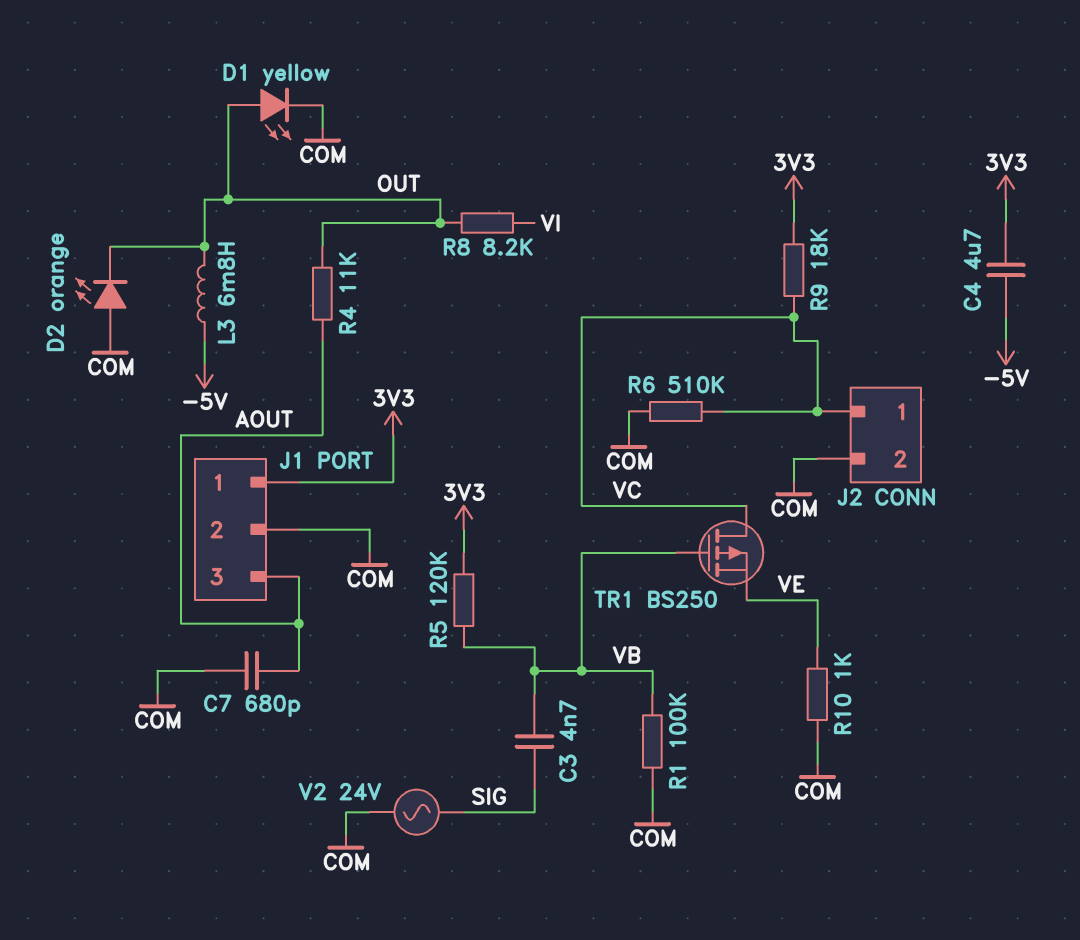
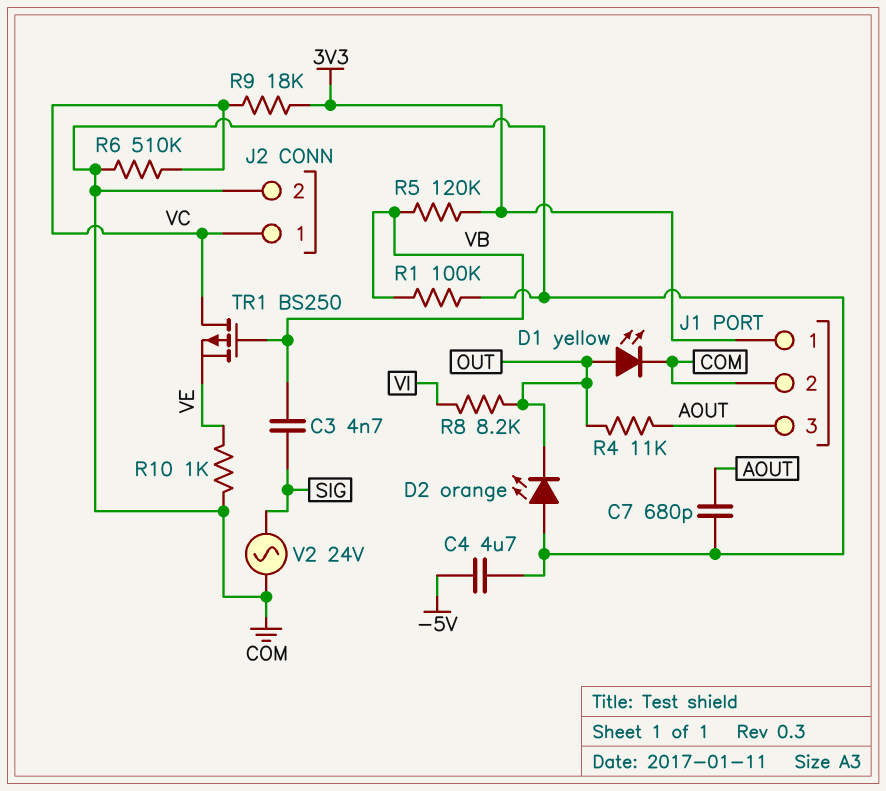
C4: 4.7uF (-5V, 3V3) -> 4.7uF (-5V, COM)
L3: 6.8mH (-5V, OUT) -> none

